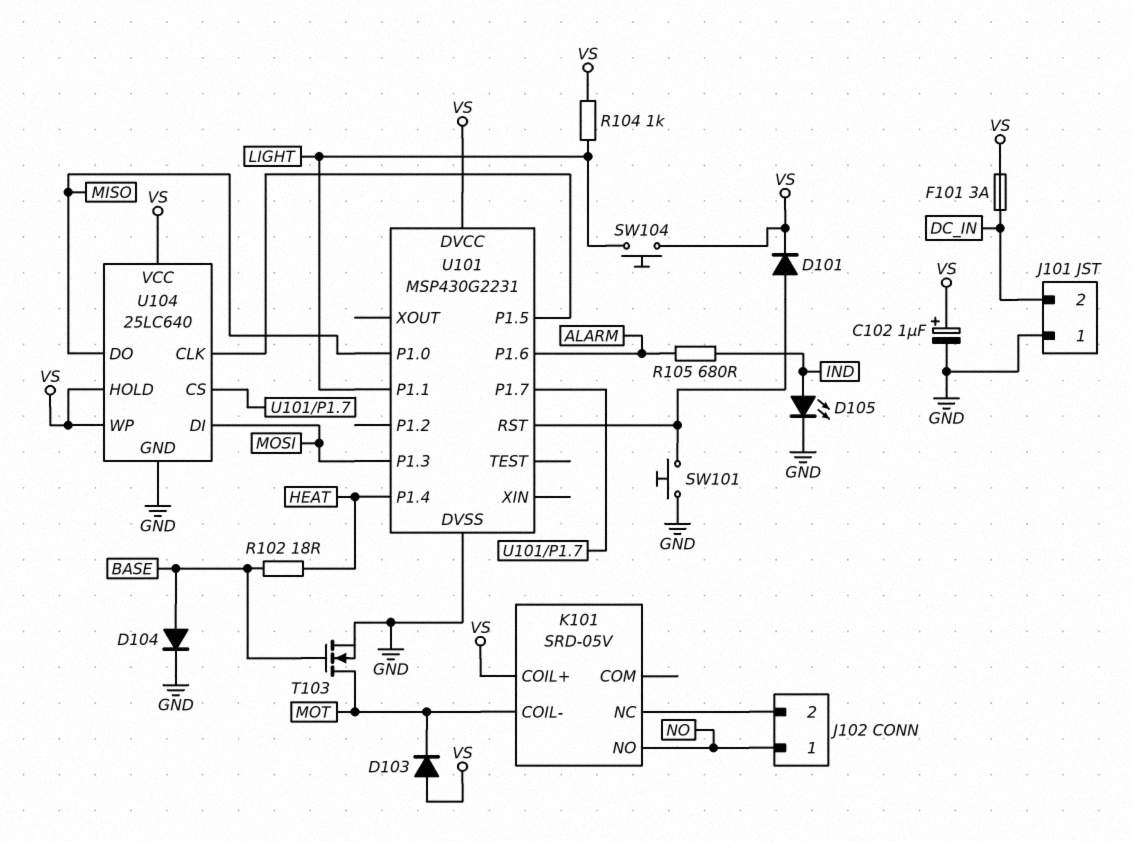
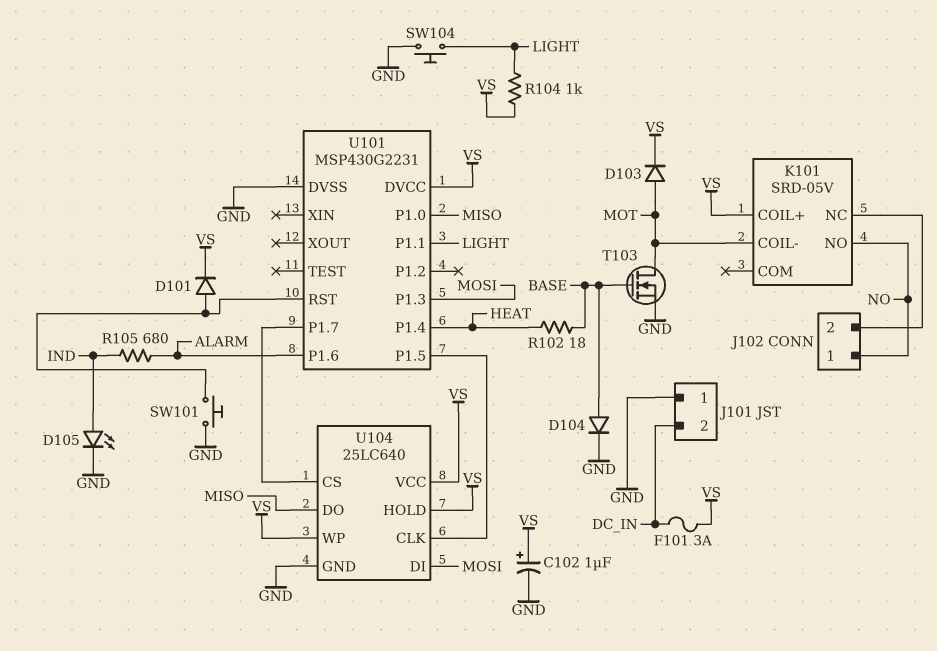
D103: diode (A VS, K MOT) -> diode (A MOT, K VS)
SW104: button (LIGHT, VS) -> button (GND, LIGHT)

